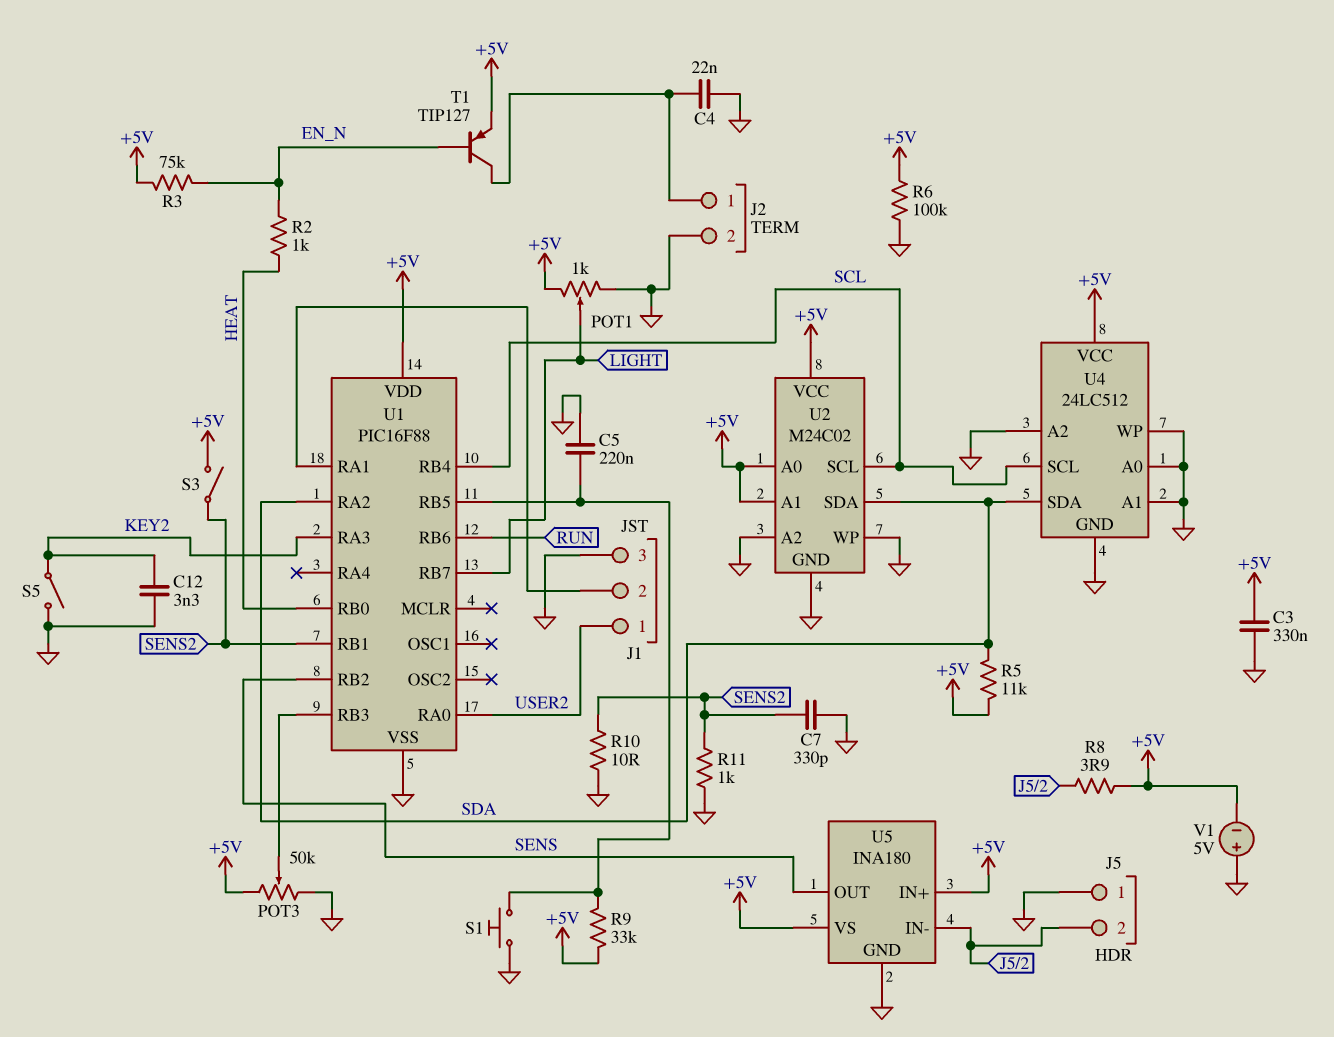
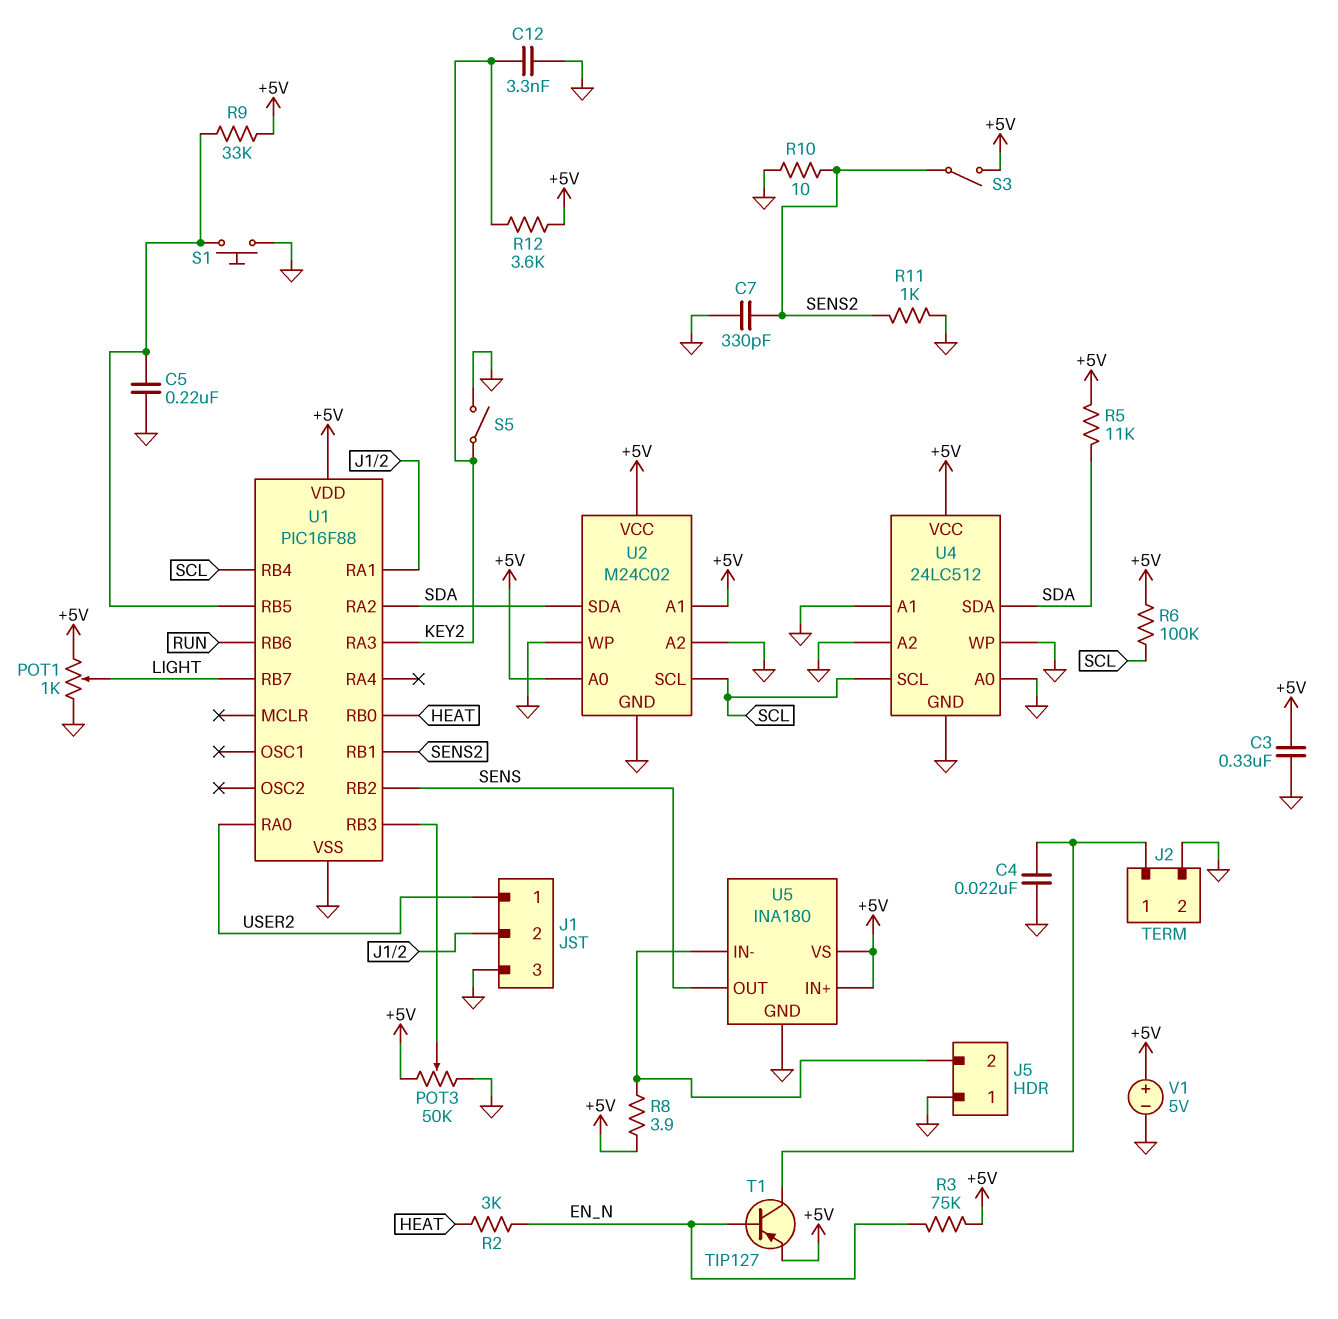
R2: 1k (EN_N, HEAT) -> 3k (EN_N, HEAT)
R6: 100k (+5V, GND) -> 100k (+5V, SCL)
R12: none -> 3.6k (+5V, KEY2)
V1: 5V (plus GND, minus +5V) -> 5V (plus +5V, minus GND)

